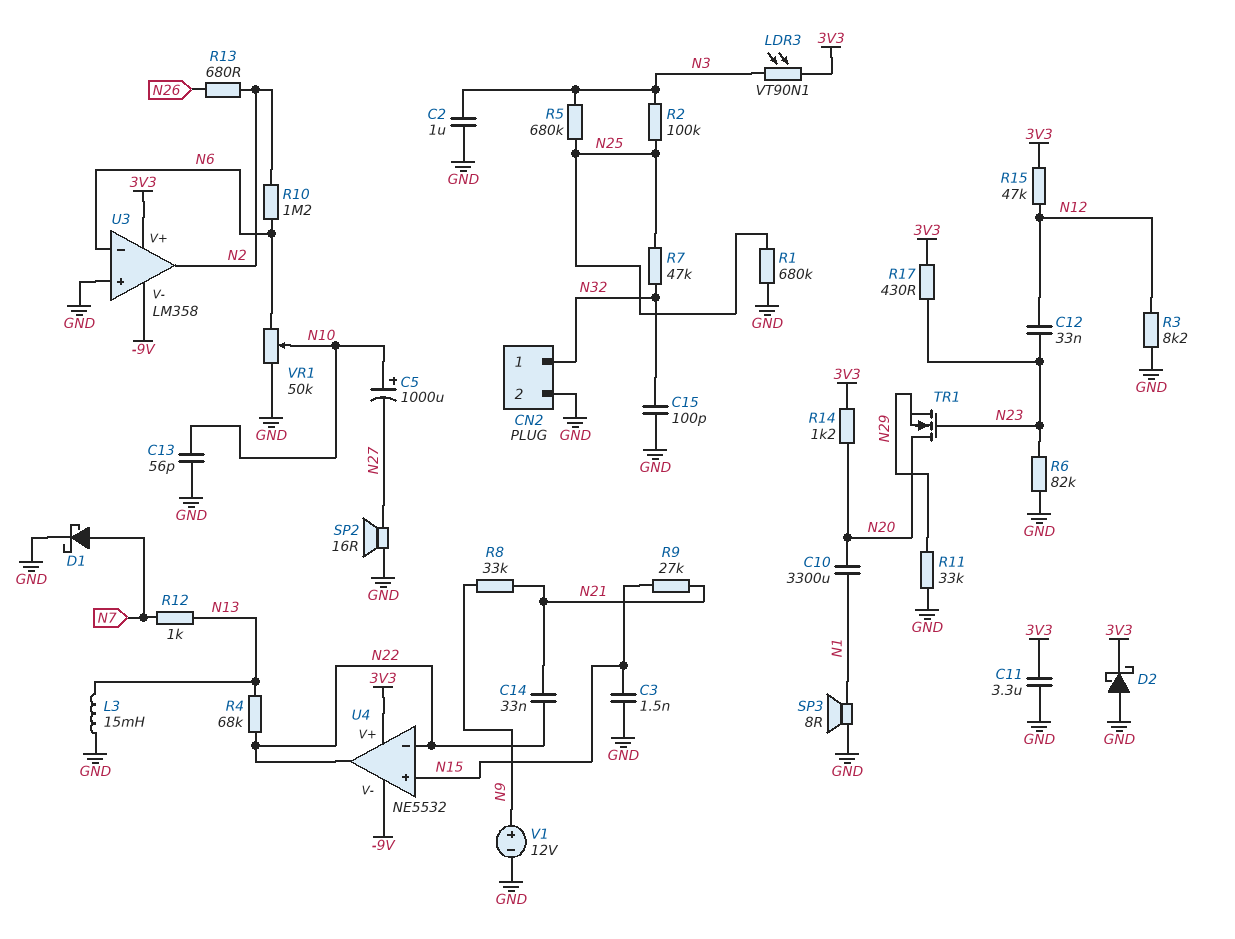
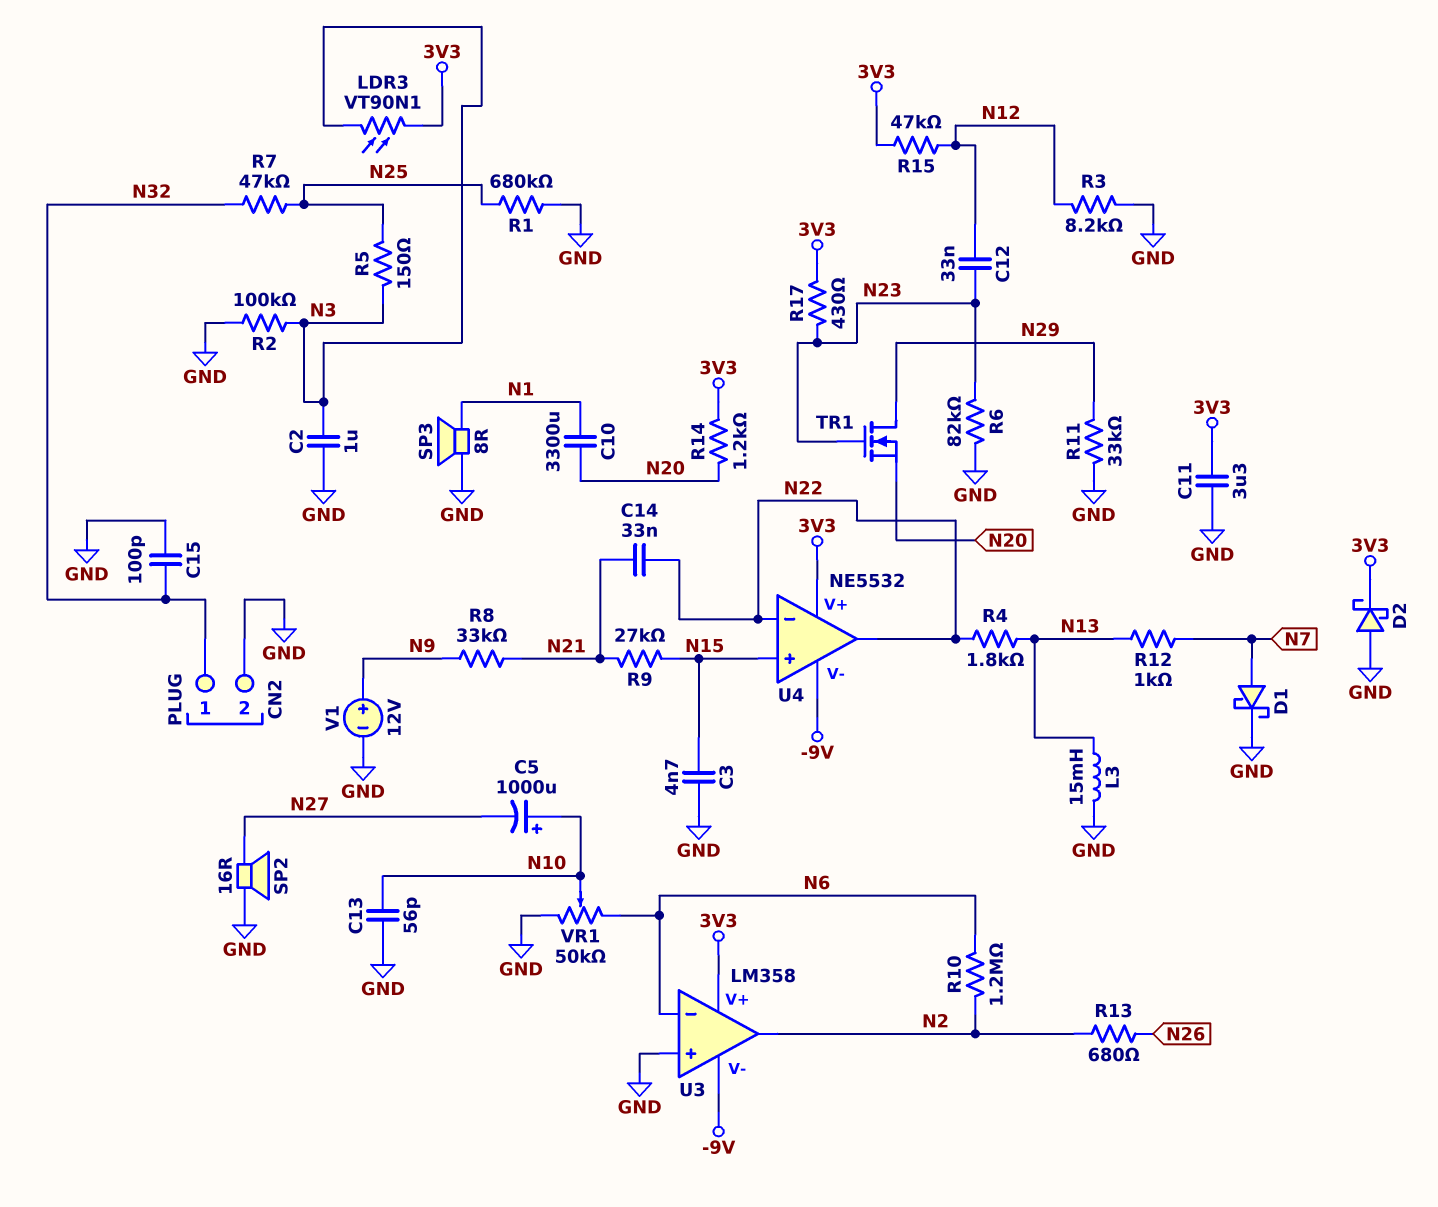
C3: 1.5nF (GND, N15) -> 4.7nF (GND, N15)
R2: 100k (N3, N25) -> 100k (GND, N3)
R4: 68k (N13, N22) -> 1.8k (N13, N22)
R5: 680k (N3, N25) -> 150 (N3, N25)
TR1: NMOS (G N23, D N20, S N29) -> NMOS (G N23, D N29, S N20)

